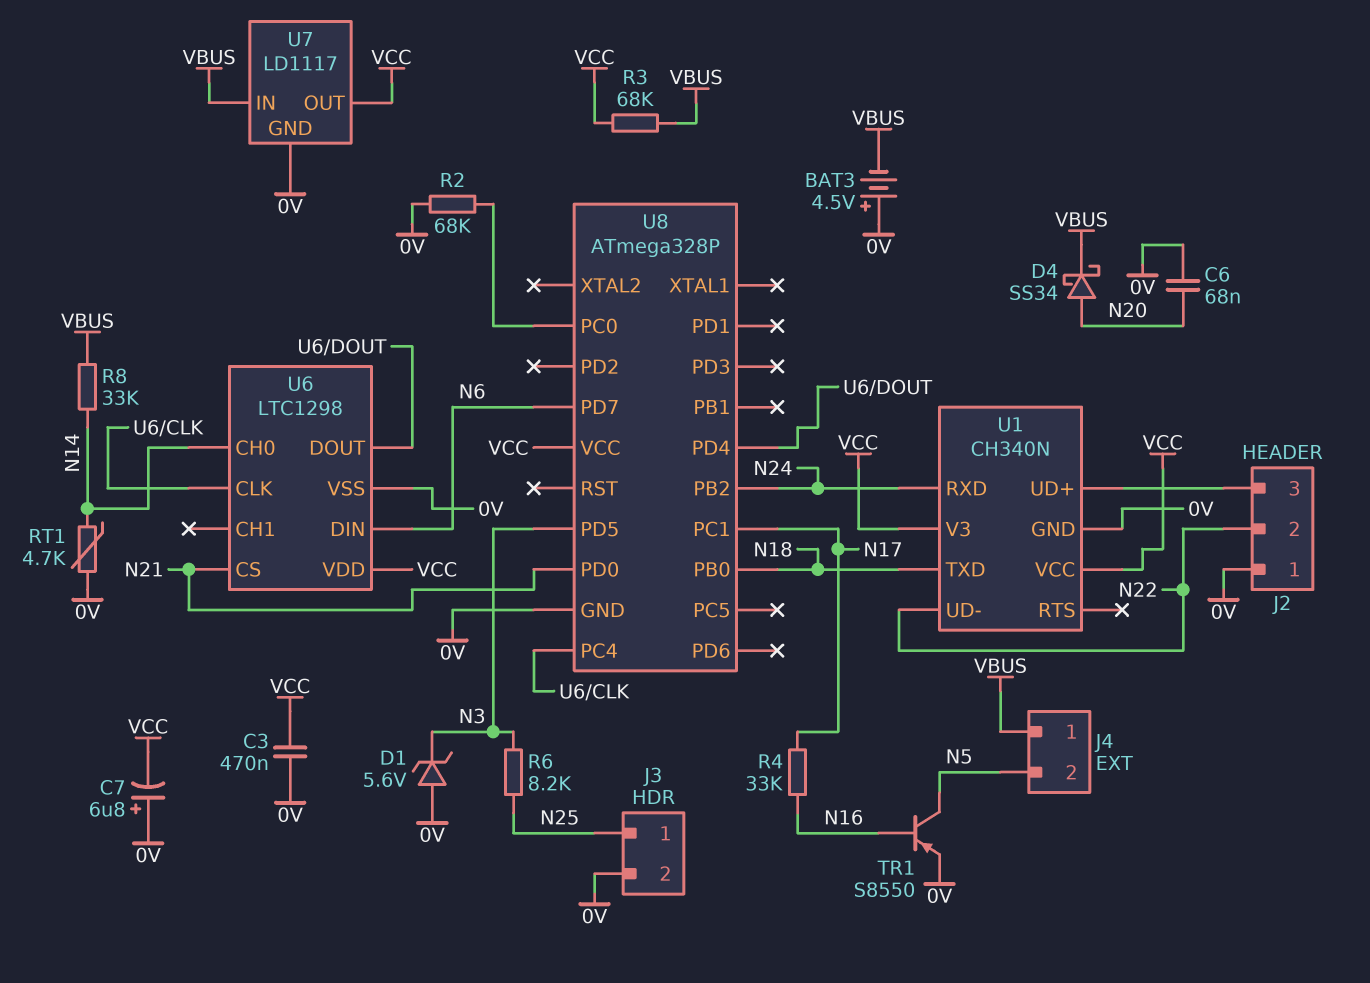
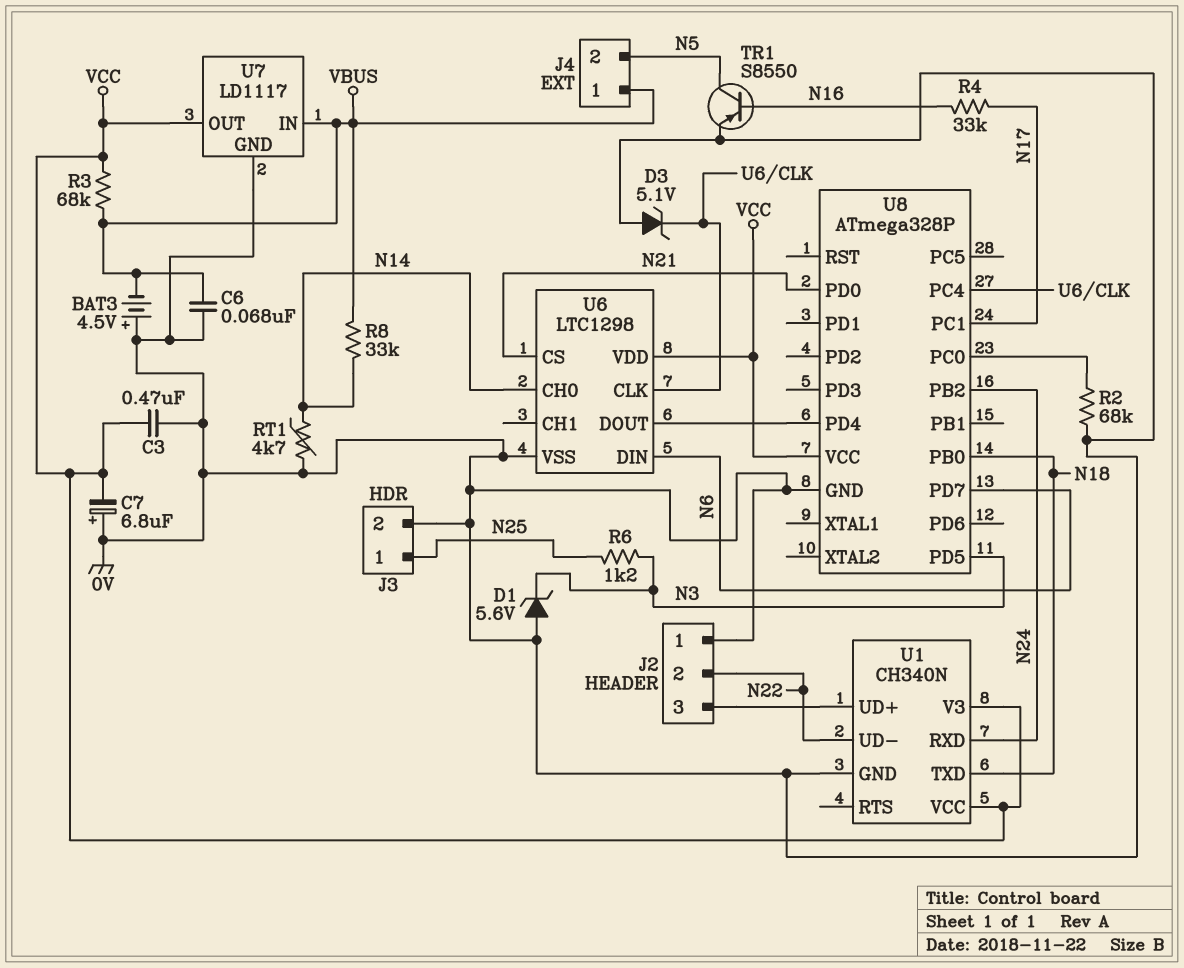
C6: 68nF (0V, N20) -> 68nF (0V, VBUS)
D3: none -> zener 5.1V (A 0V, K U6/CLK)
D4: schottky SS34 (A N20, K VBUS) -> none
R6: 8.2k (N3, N25) -> 1.2k (N3, N25)

